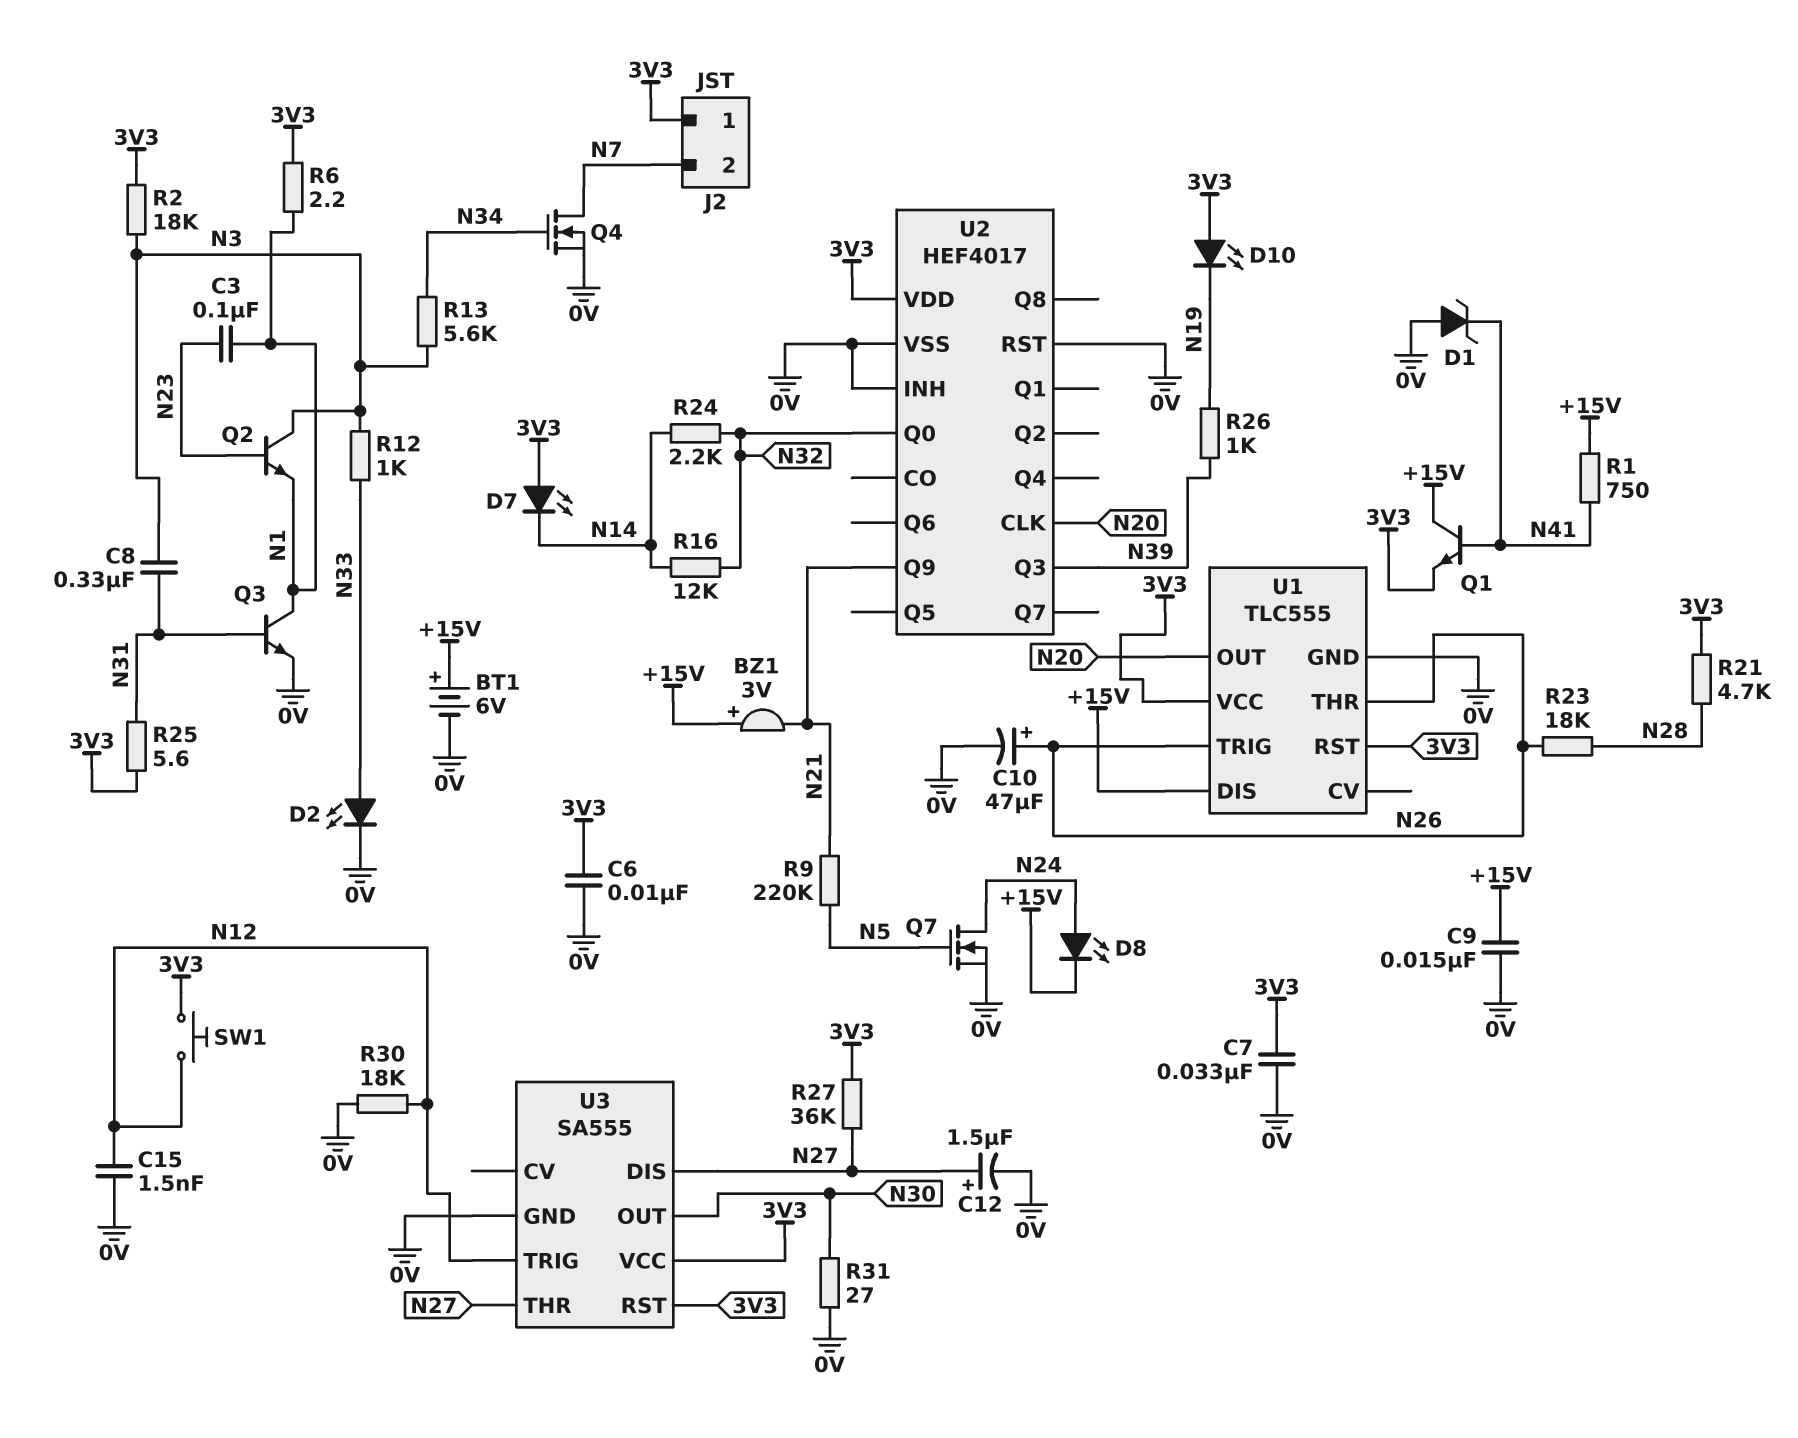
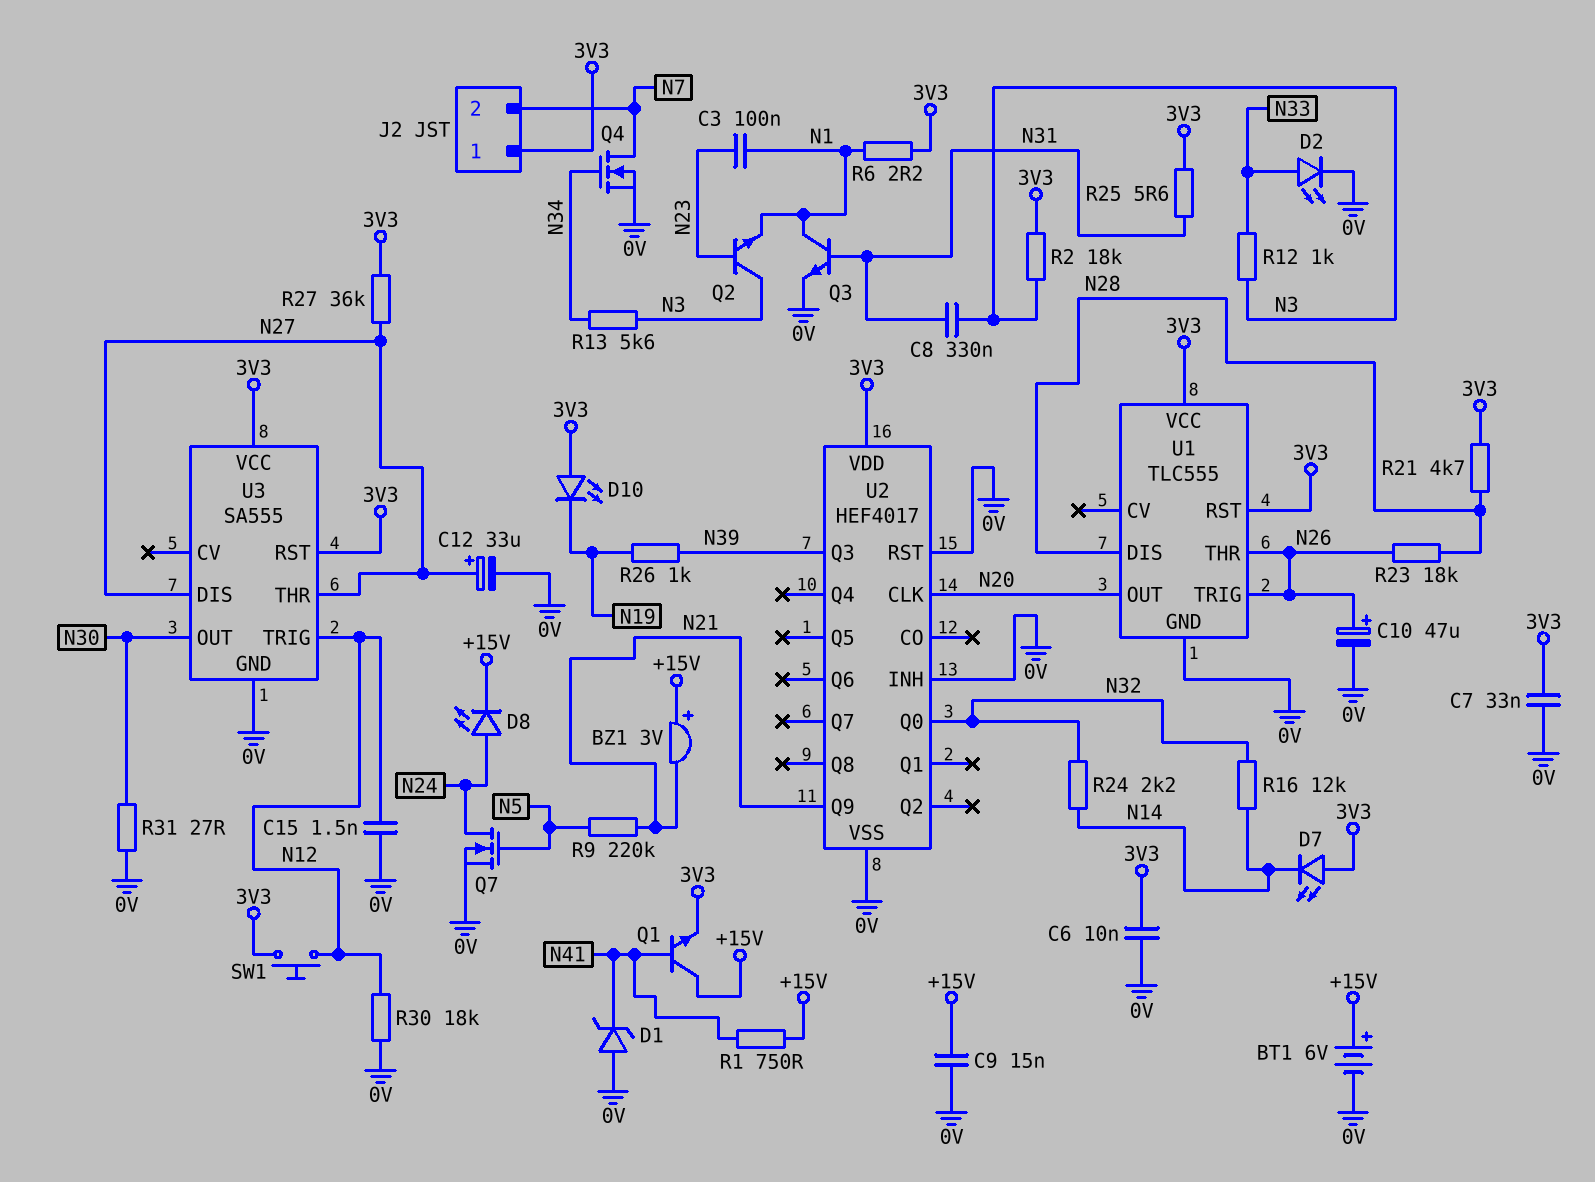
C12: 1.5uF (plus N27, minus 0V) -> 33uF (plus N27, minus 0V)
U1 pin DIS: +15V -> N28

